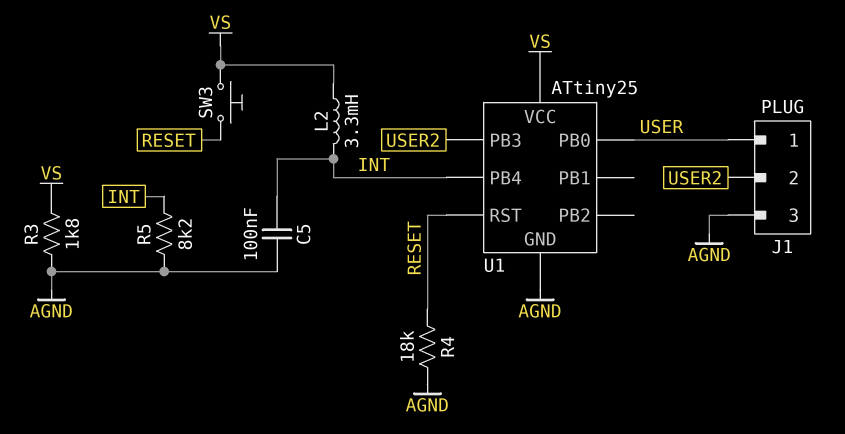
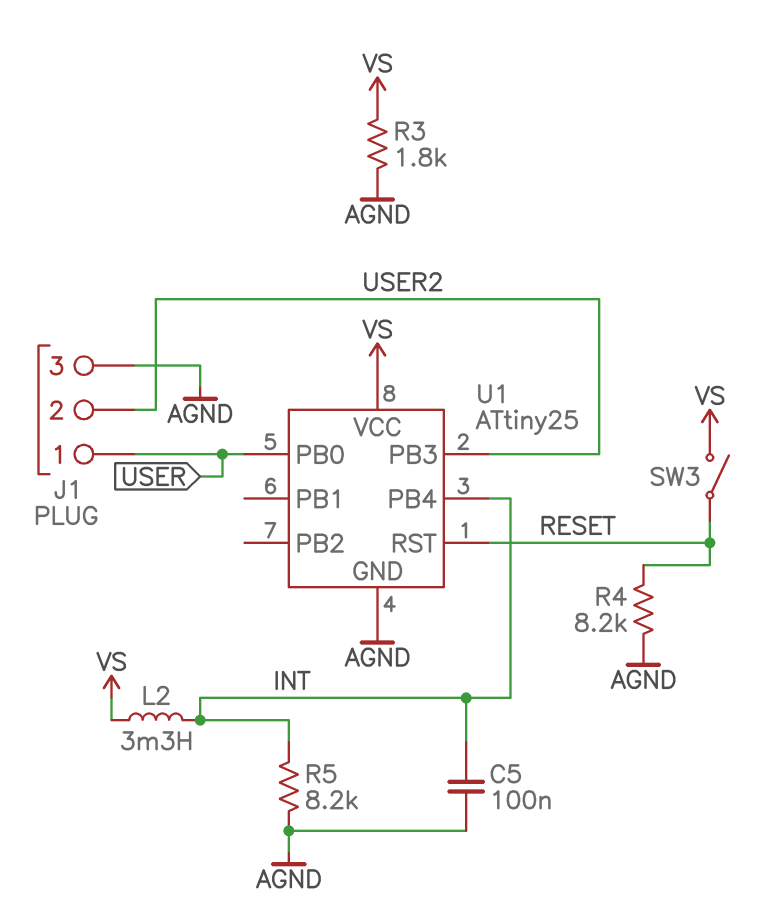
R4: 18k (AGND, RESET) -> 8.2k (AGND, RESET)
SW3: button (RESET, VS) -> switch (RESET, VS)

